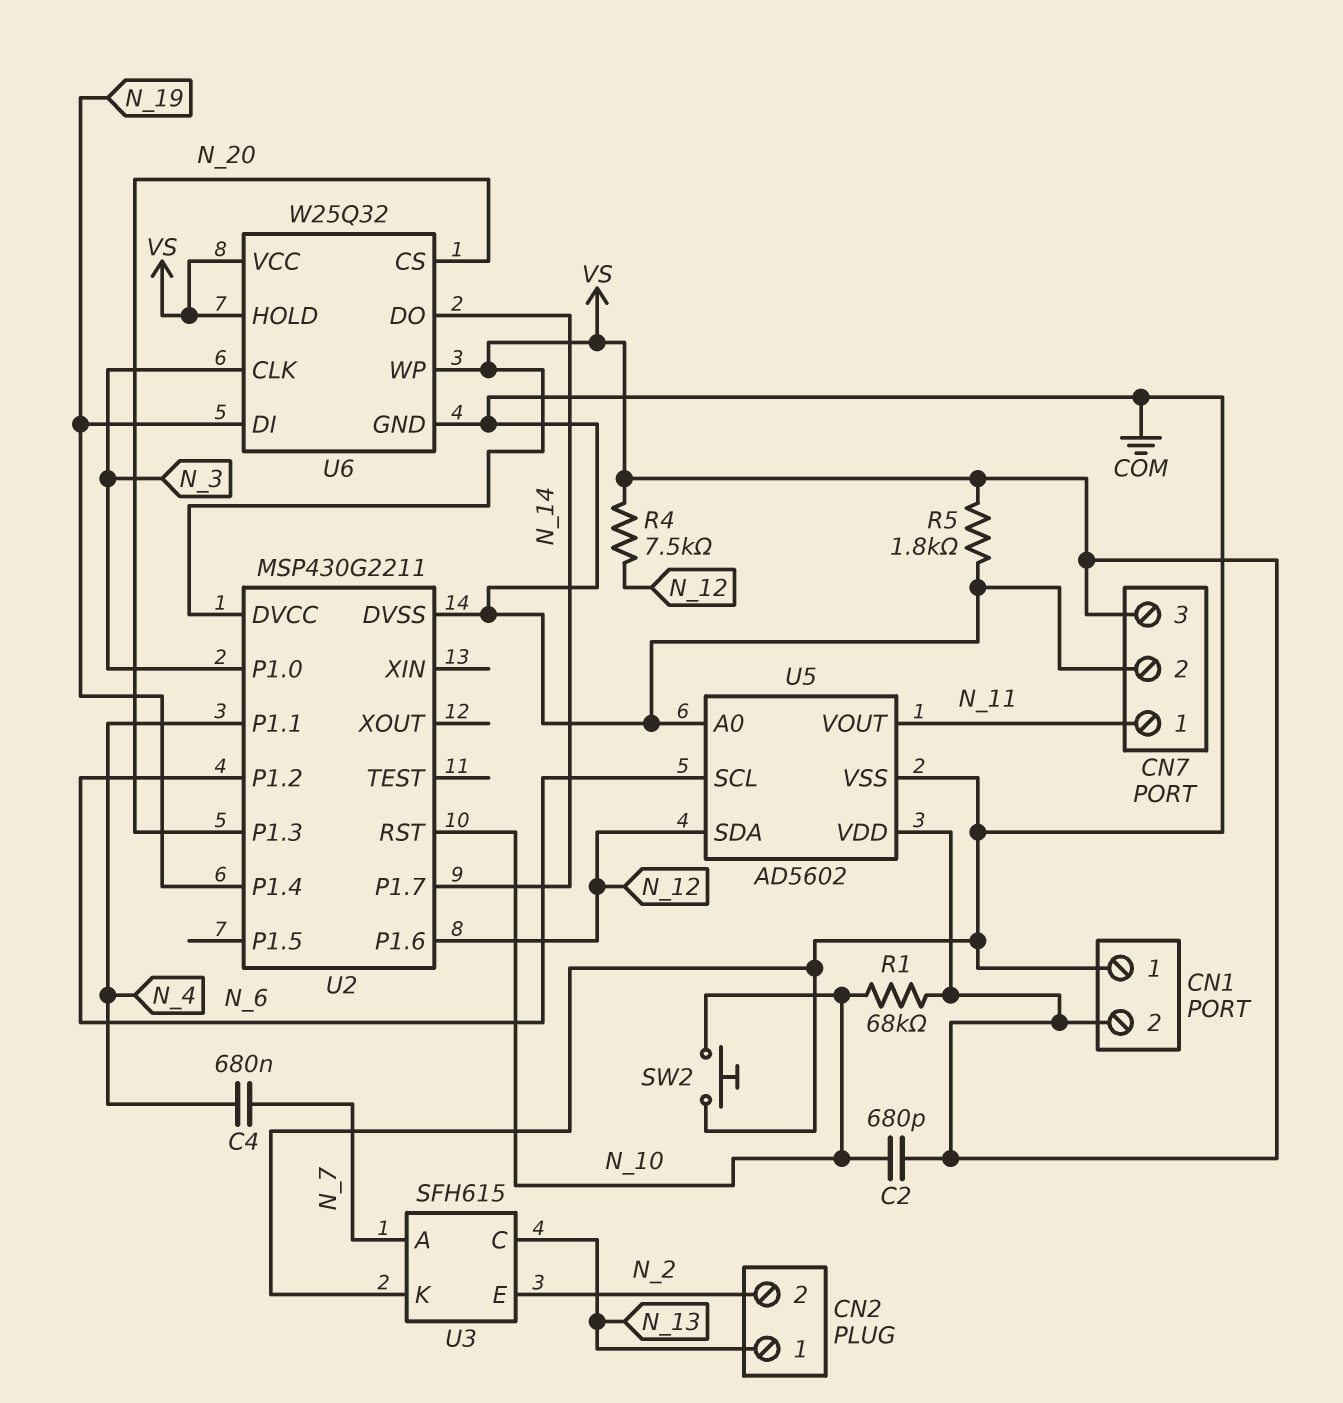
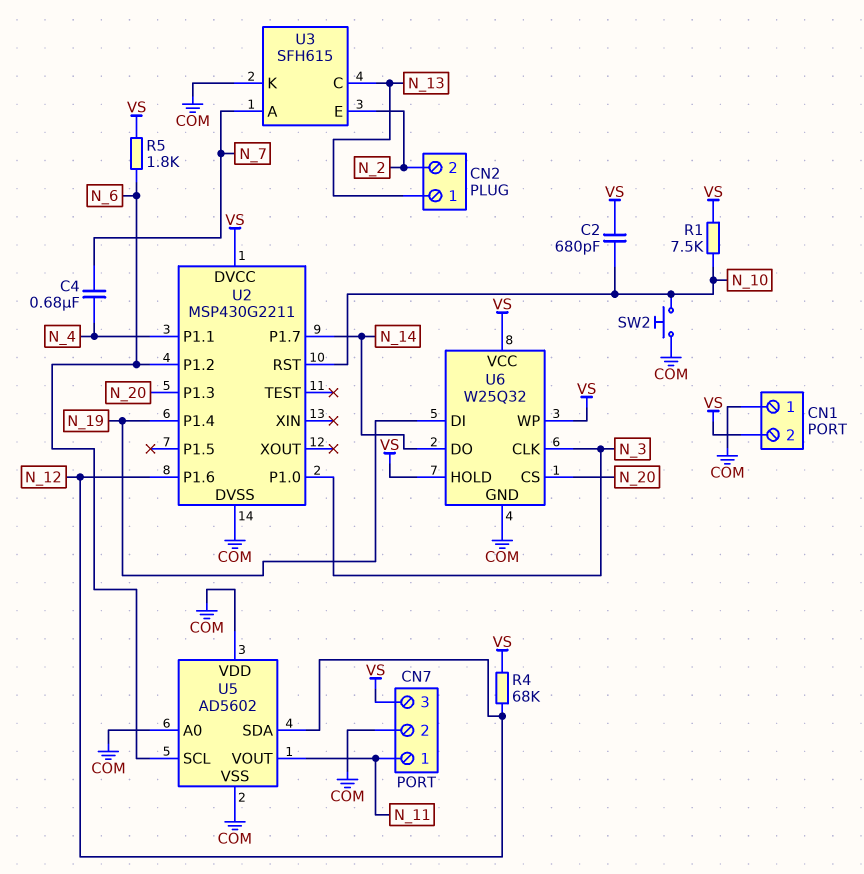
R1: 68k (N_10, VS) -> 7.5k (N_10, VS)
R4: 7.5k (N_12, VS) -> 68k (N_12, VS)
R5: 1.8k (COM, VS) -> 1.8k (N_6, VS)
U5 pin VDD: VS -> COM

